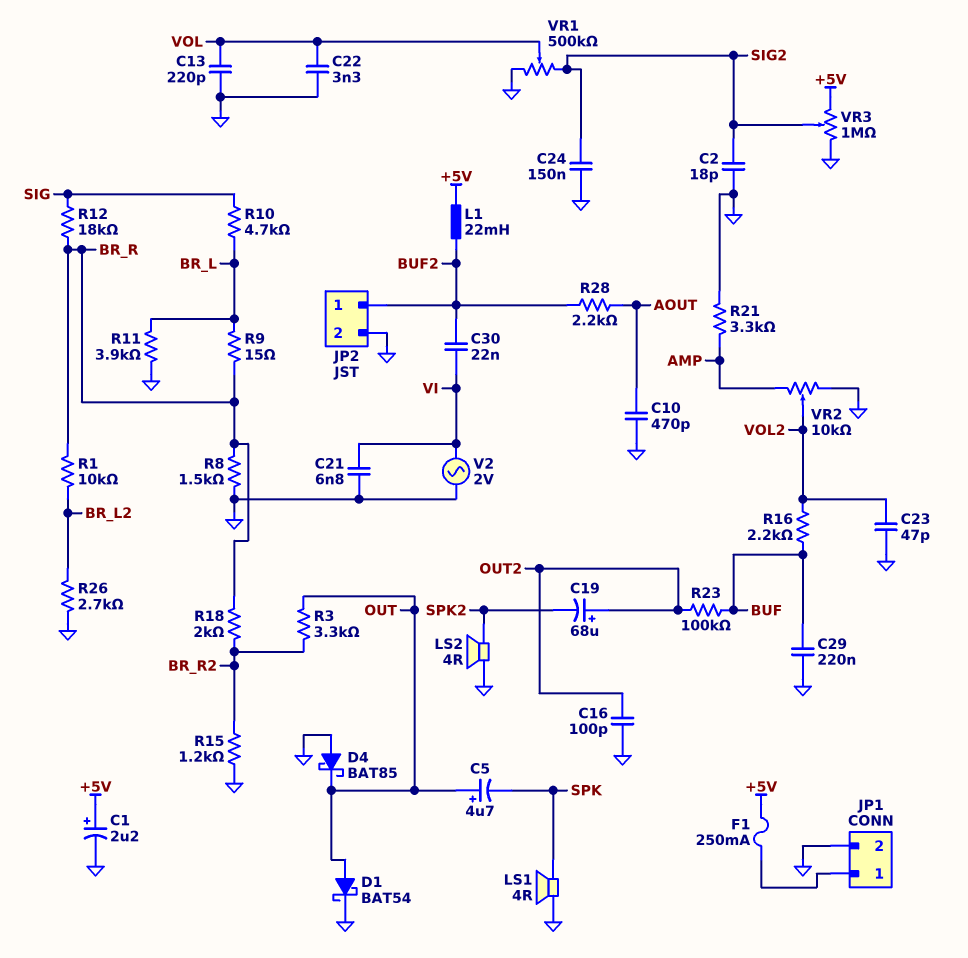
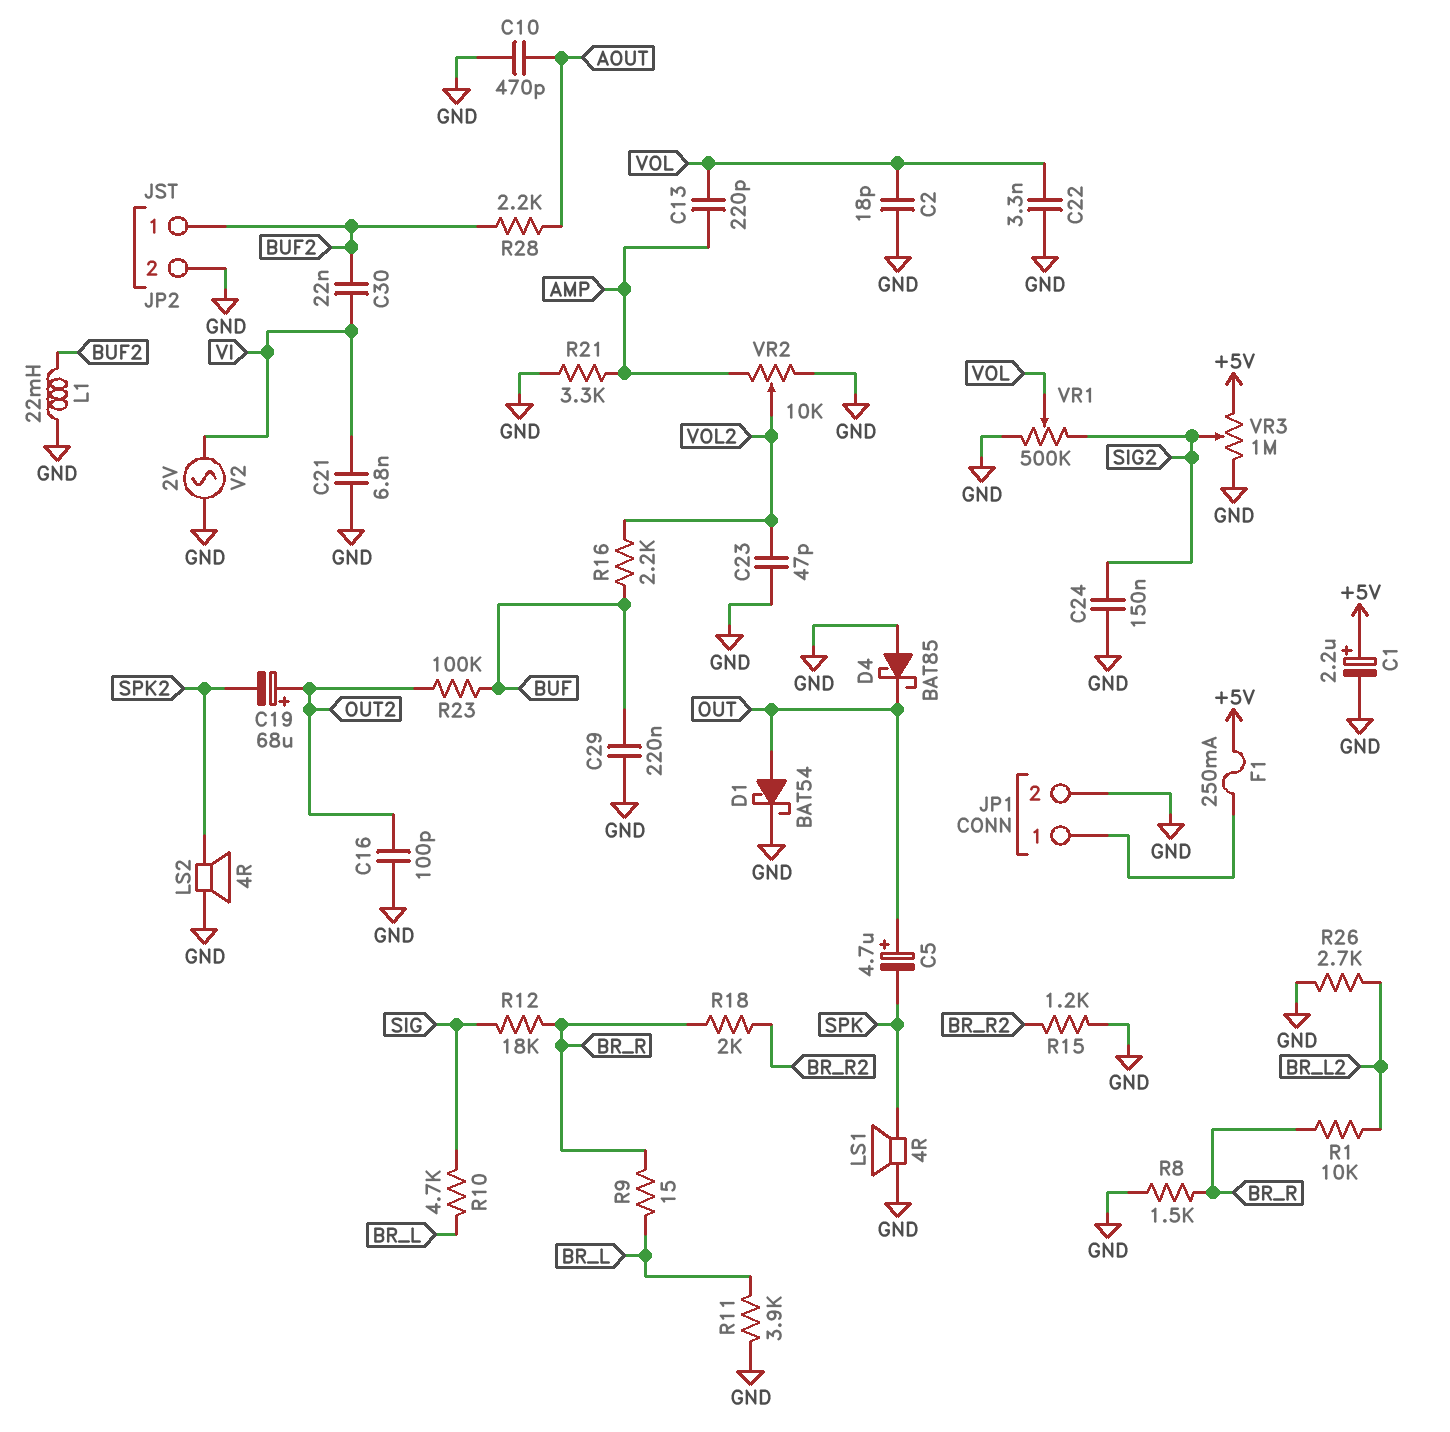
C2: 18pF (GND, SIG2) -> 18pF (GND, VOL)
C13: 220pF (GND, VOL) -> 220pF (AMP, VOL)
L1: 22mH (+5V, BUF2) -> 22mH (BUF2, GND)
R3: 3.3k (BR_R2, OUT) -> none

